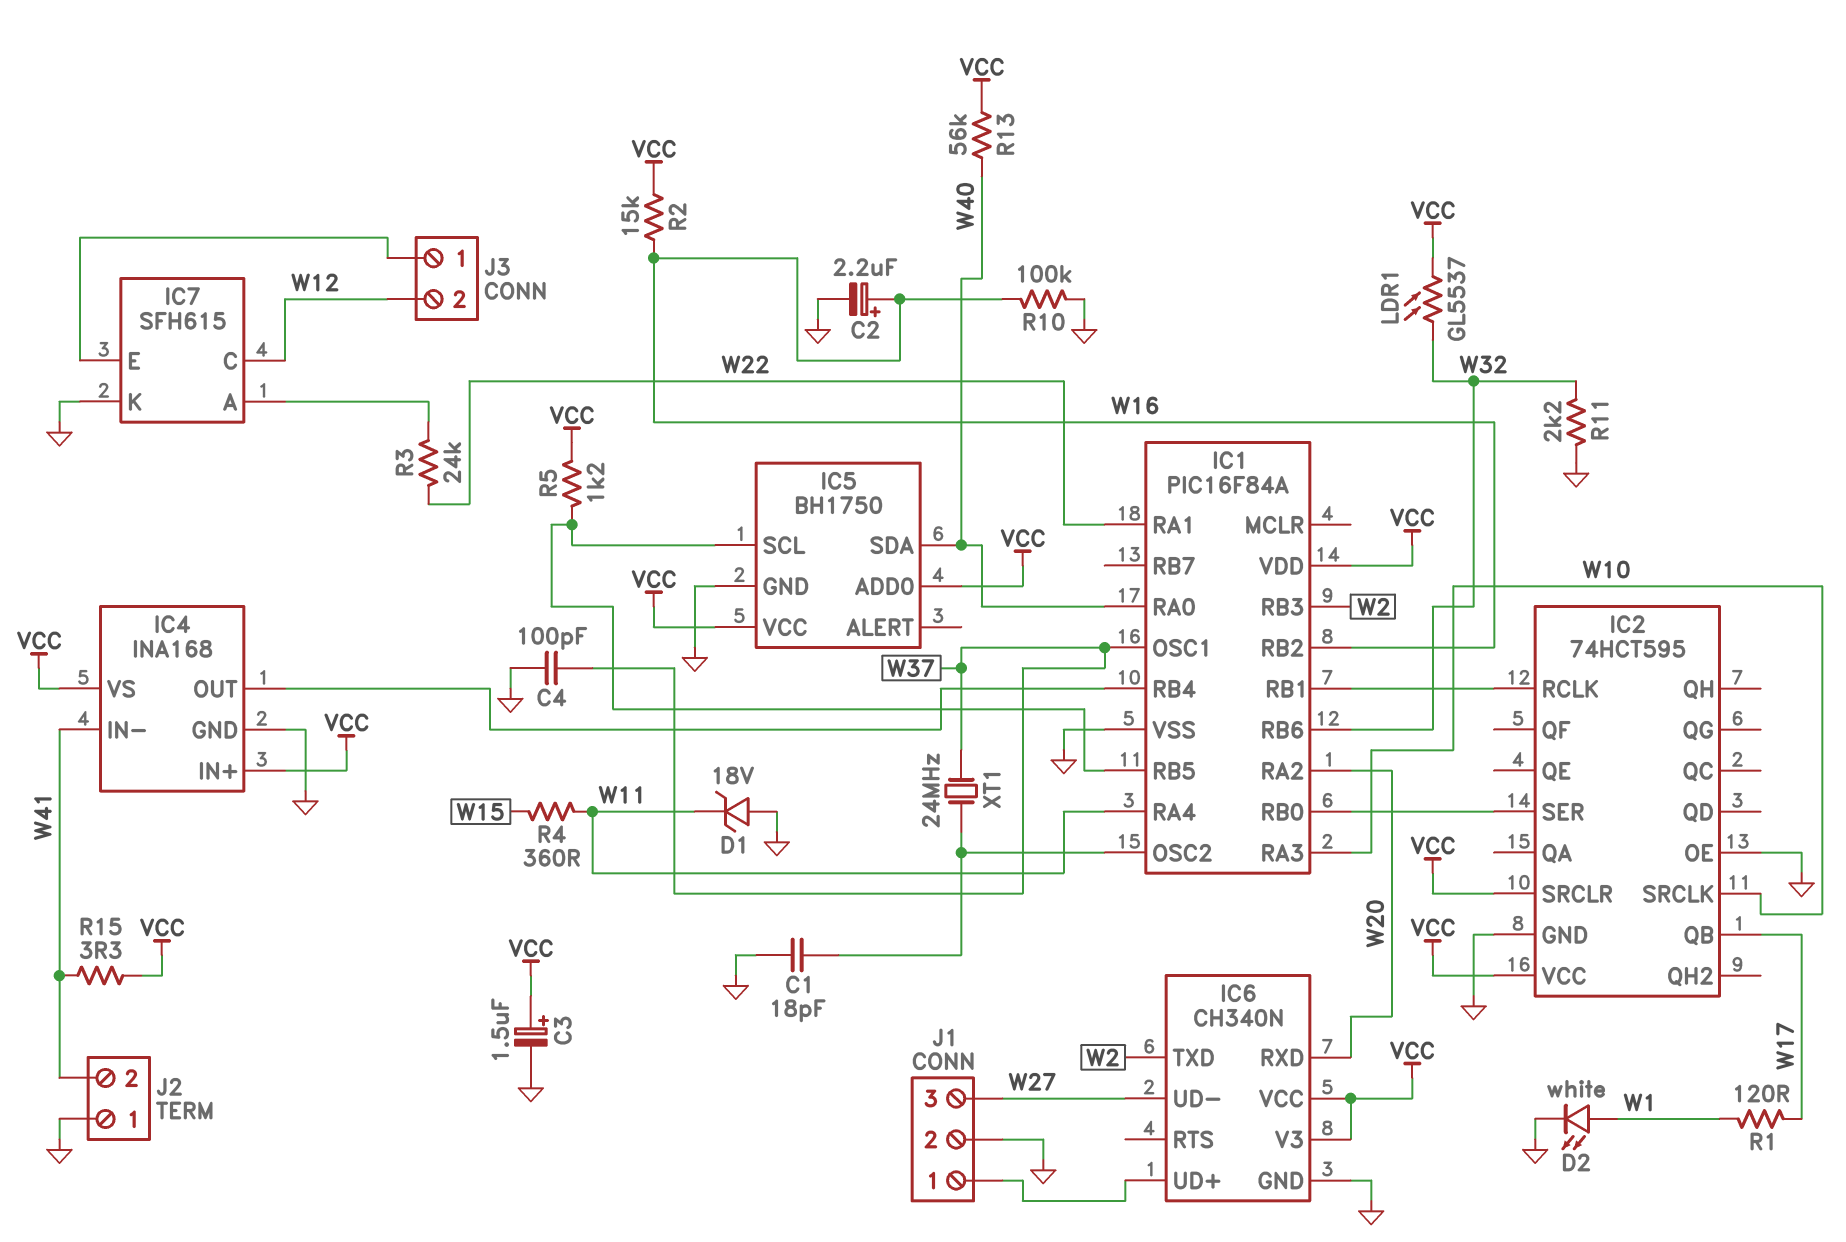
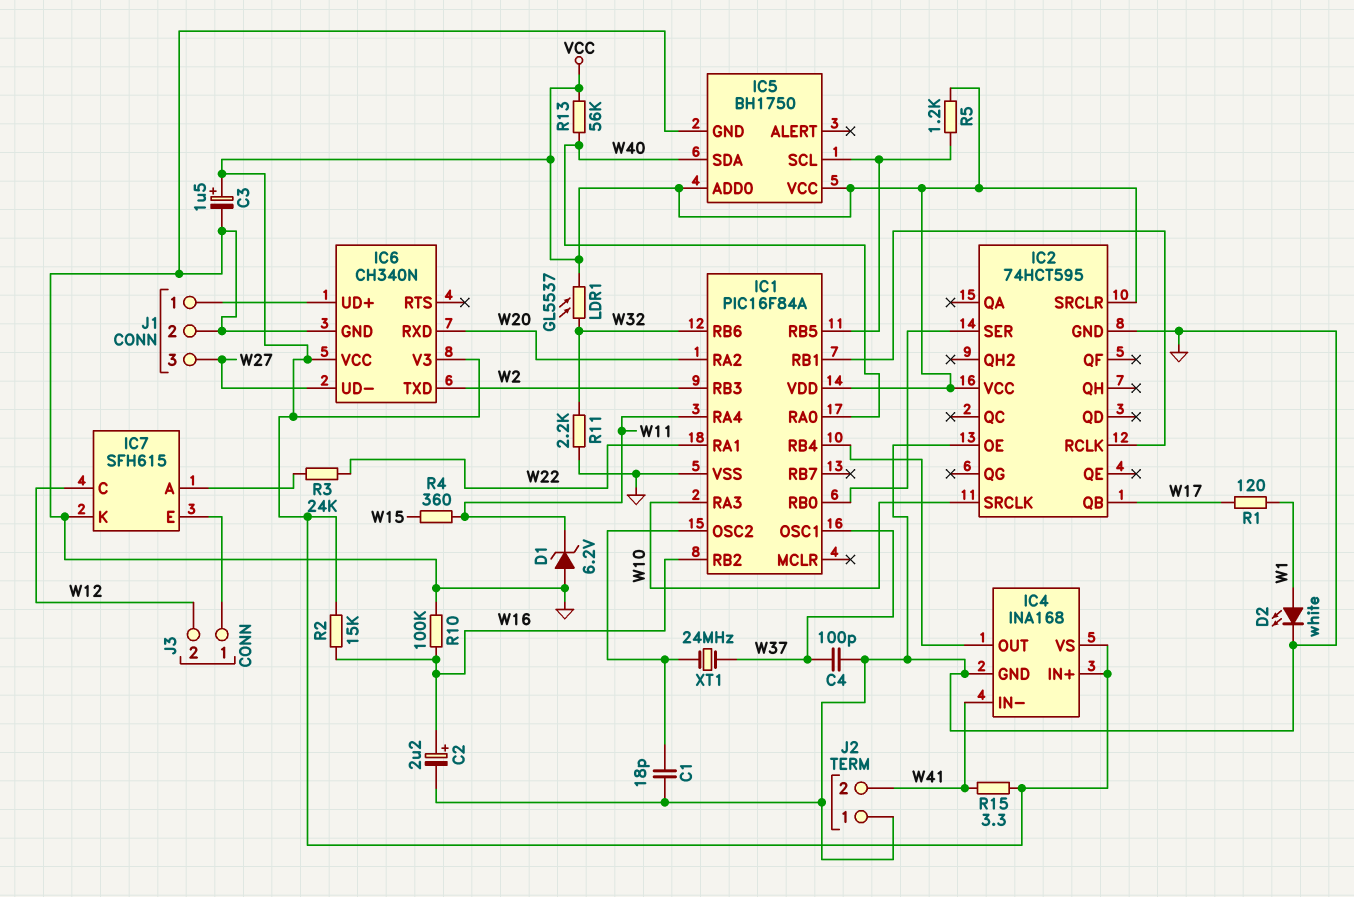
D1: zener 18V (A GND, K W11) -> zener 6.2V (A GND, K W11)

